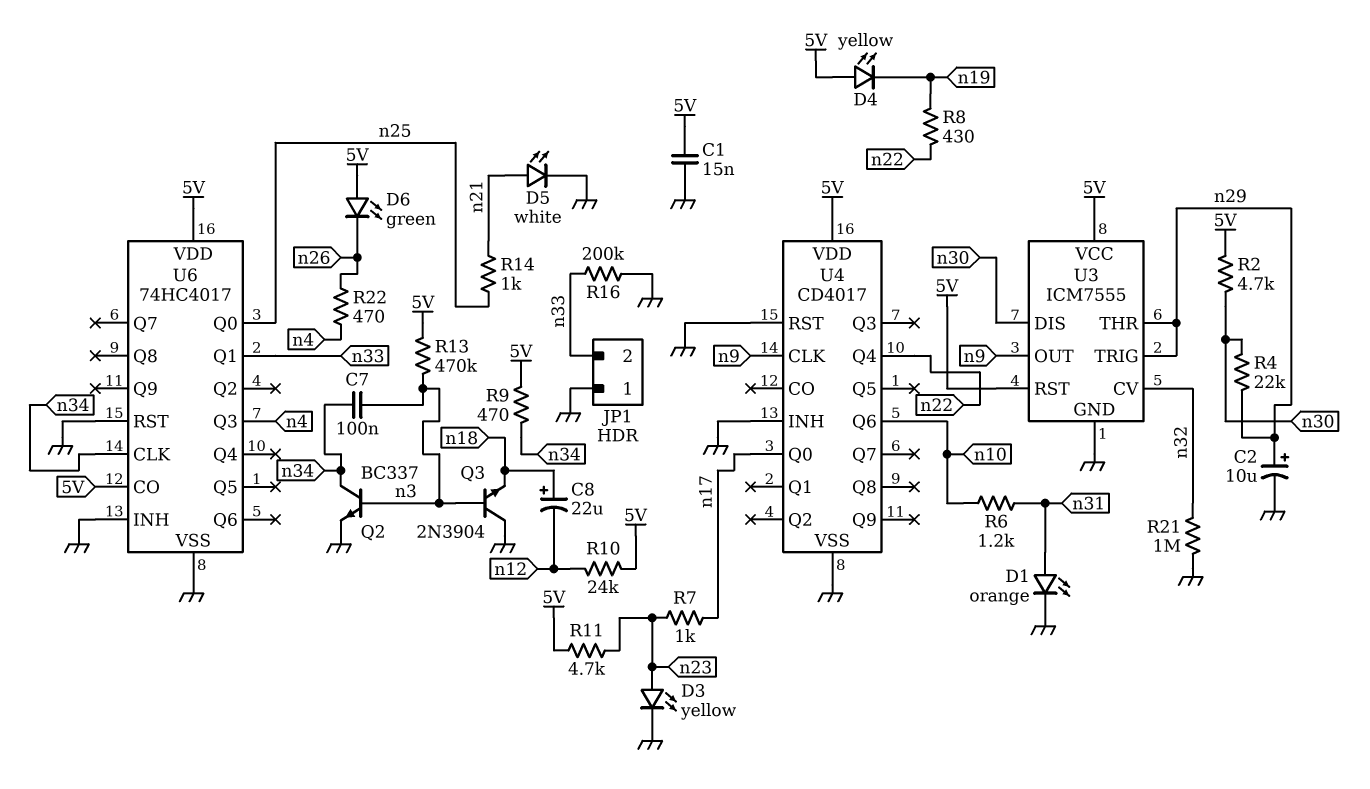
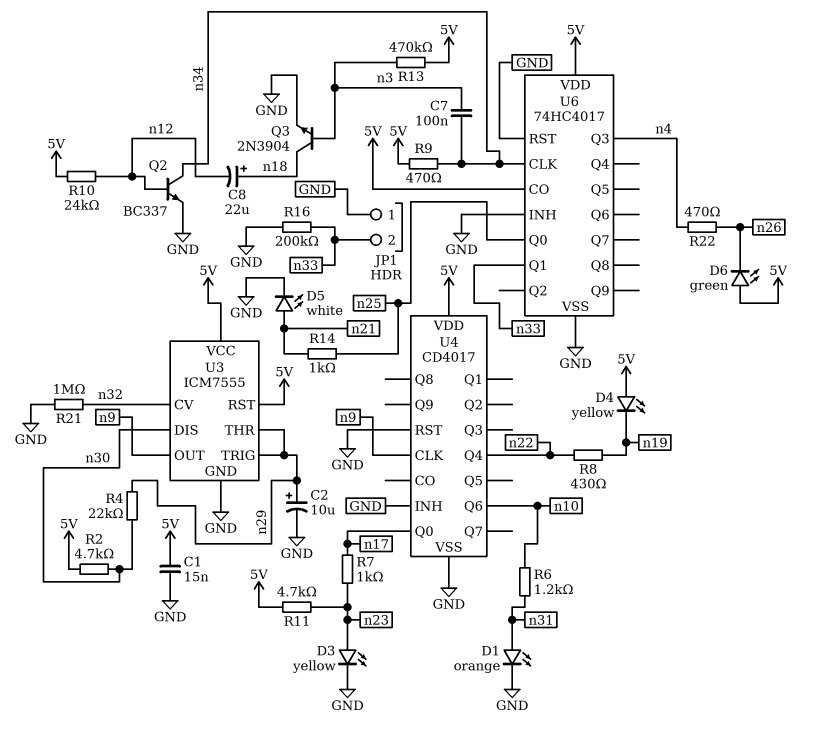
Q2: NPN BC337 (B n3, C n34, E GND) -> NPN BC337 (B n12, C n34, E GND)
Q3: NPN 2N3904 (B n3, C GND, E n18) -> NPN 2N3904 (B n3, C n18, E GND)

